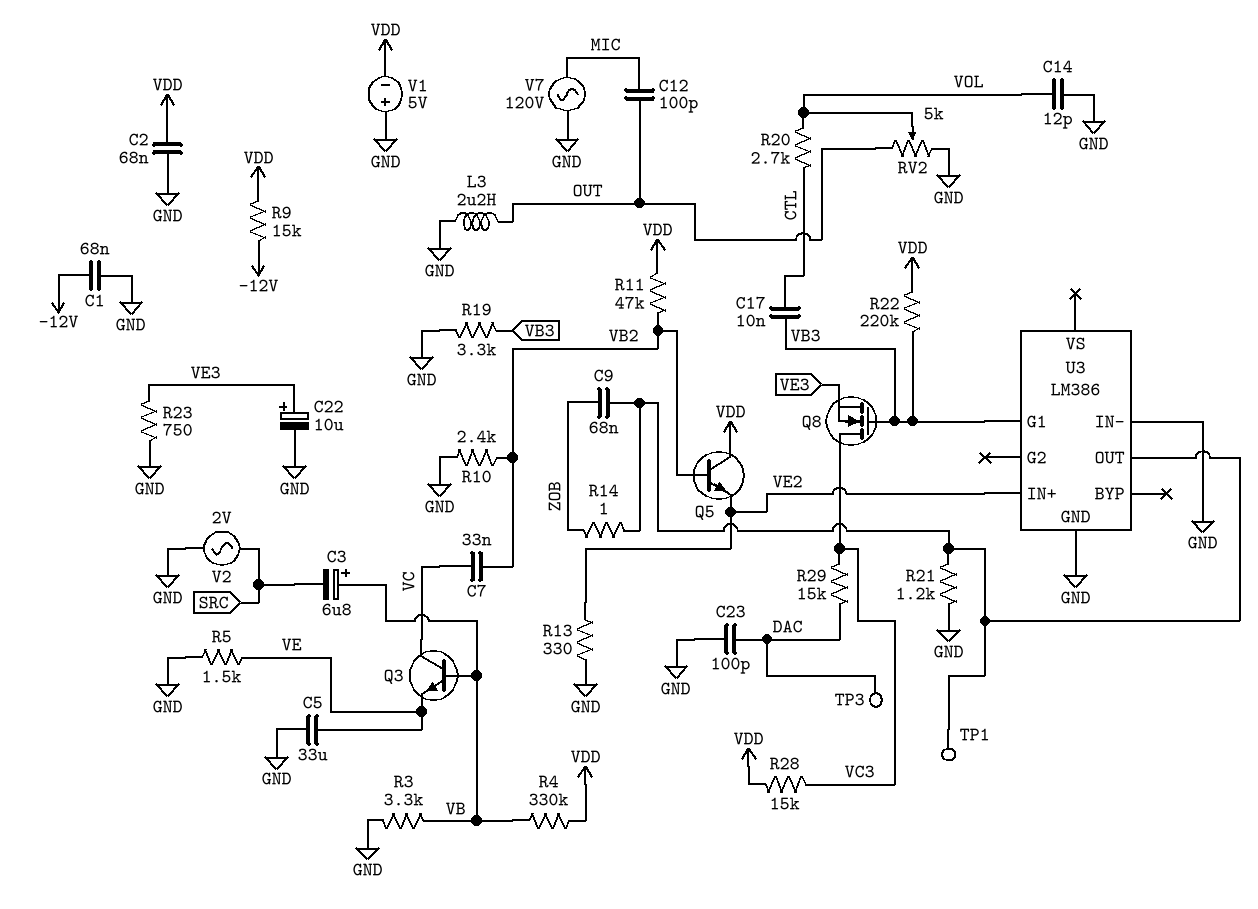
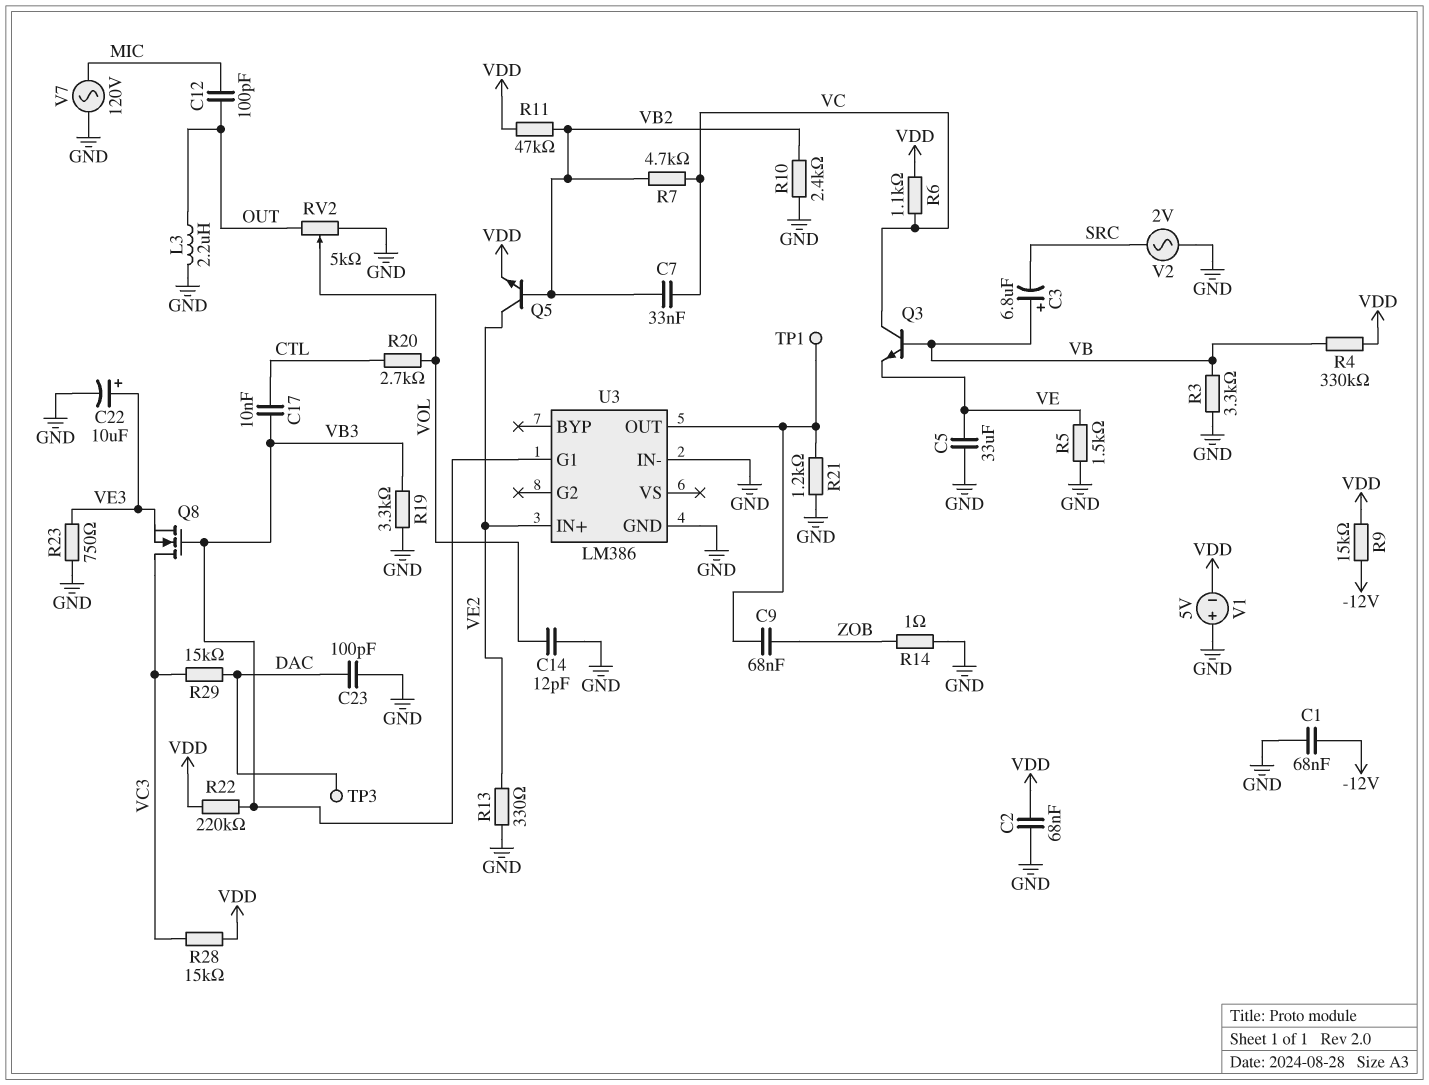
Q5: NPN (B VB2, C VDD, E VE2) -> NPN (B VB2, C VE2, E VDD)
R6: none -> 1.1k (VC, VDD)
R7: none -> 4.7k (VB2, VC)
R14: 1 (U3/OUT, ZOB) -> 1 (GND, ZOB)

